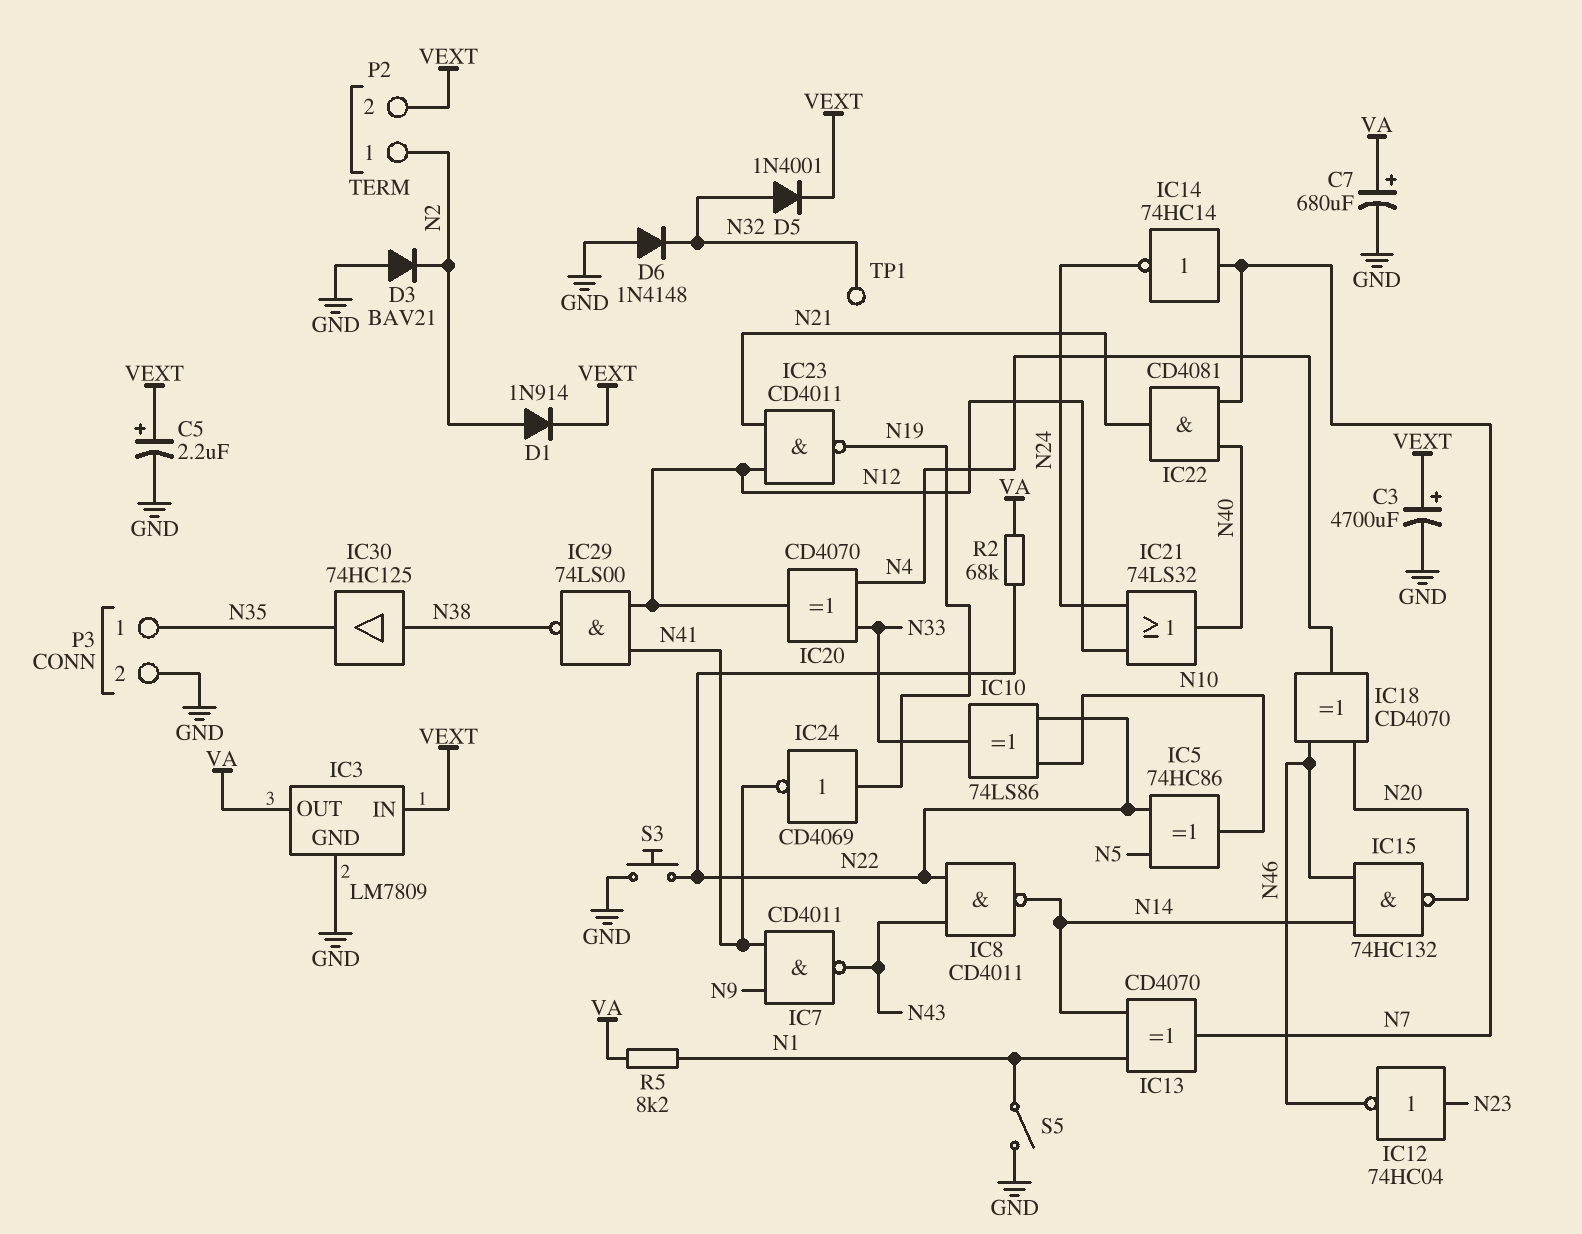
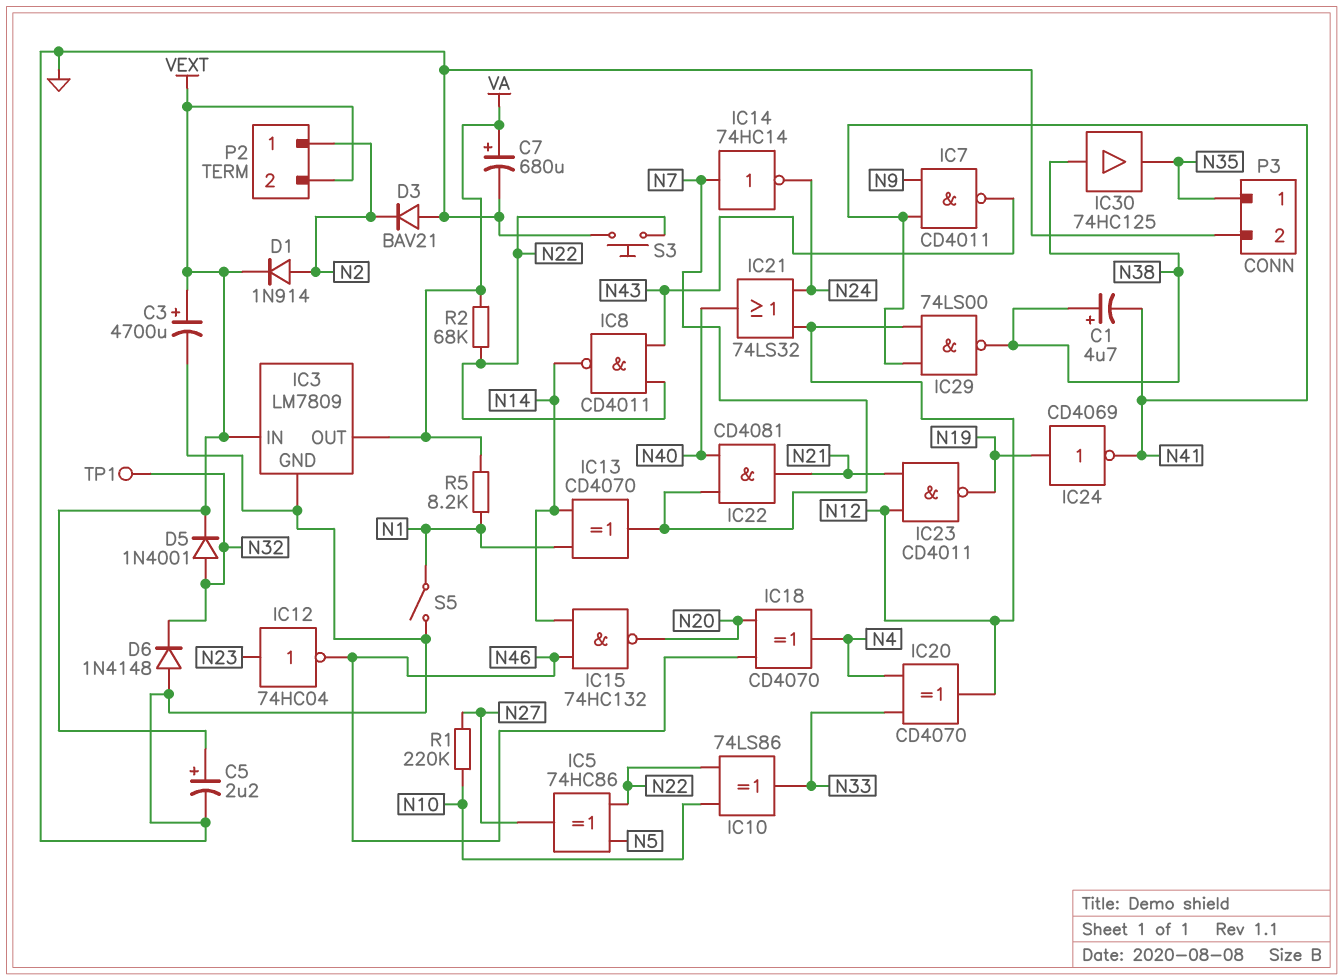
C1: none -> 4.7uF (plus N38, minus N41)
IC5: XOR 74HC86 (in N5, in N22, out N10) -> XOR 74HC86 (in N5, in N22, out N27)
R1: none -> 220k (N10, N27)

